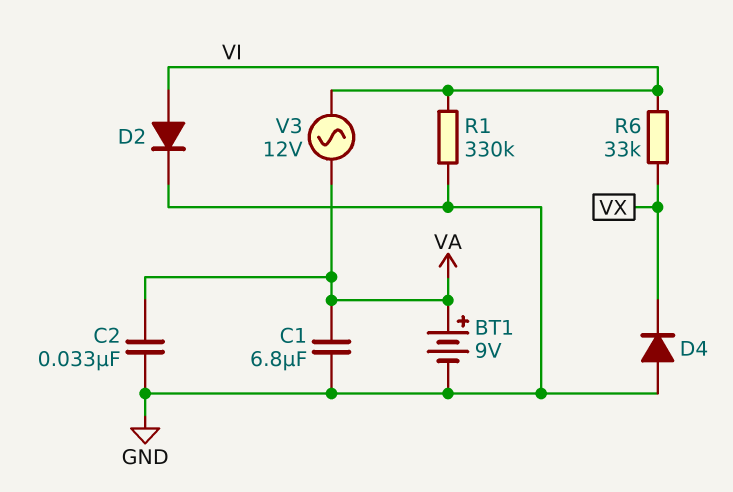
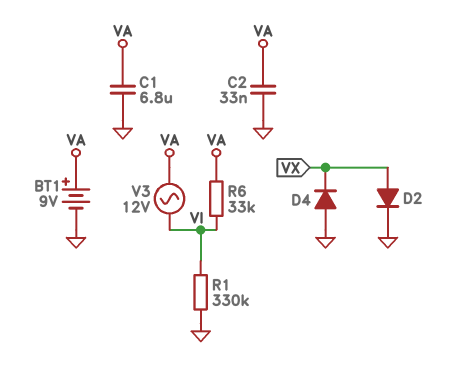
D2: diode (A VI, K GND) -> diode (A VX, K GND)
R6: 33k (VI, VX) -> 33k (VA, VI)

